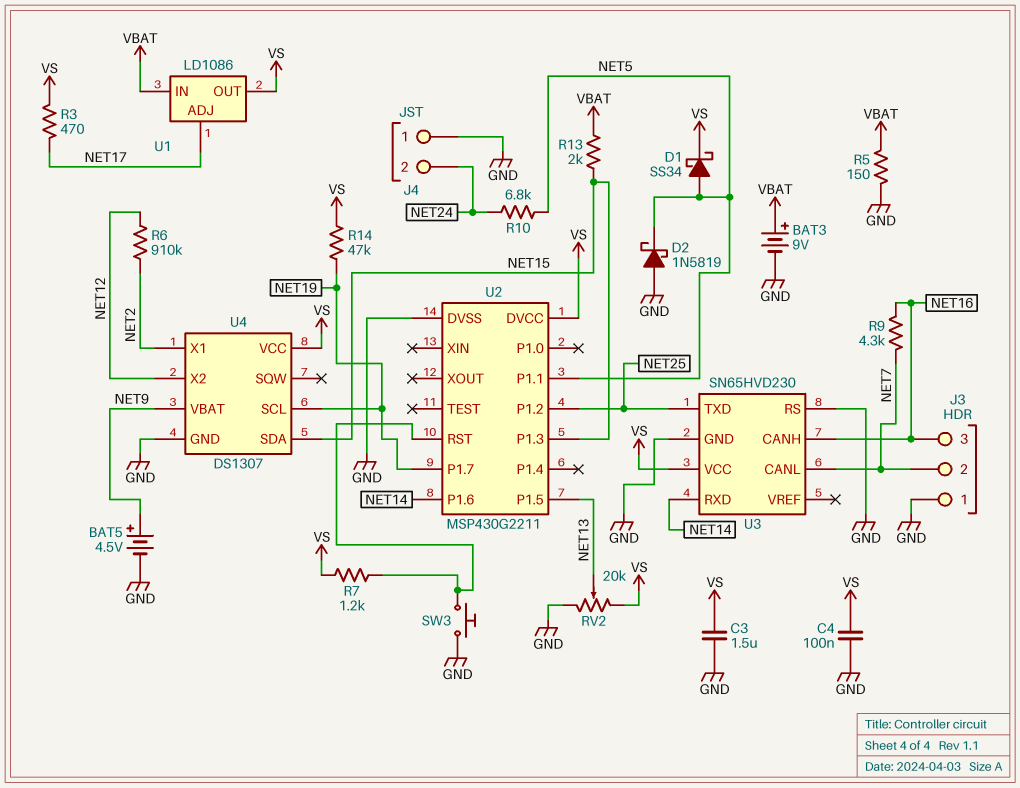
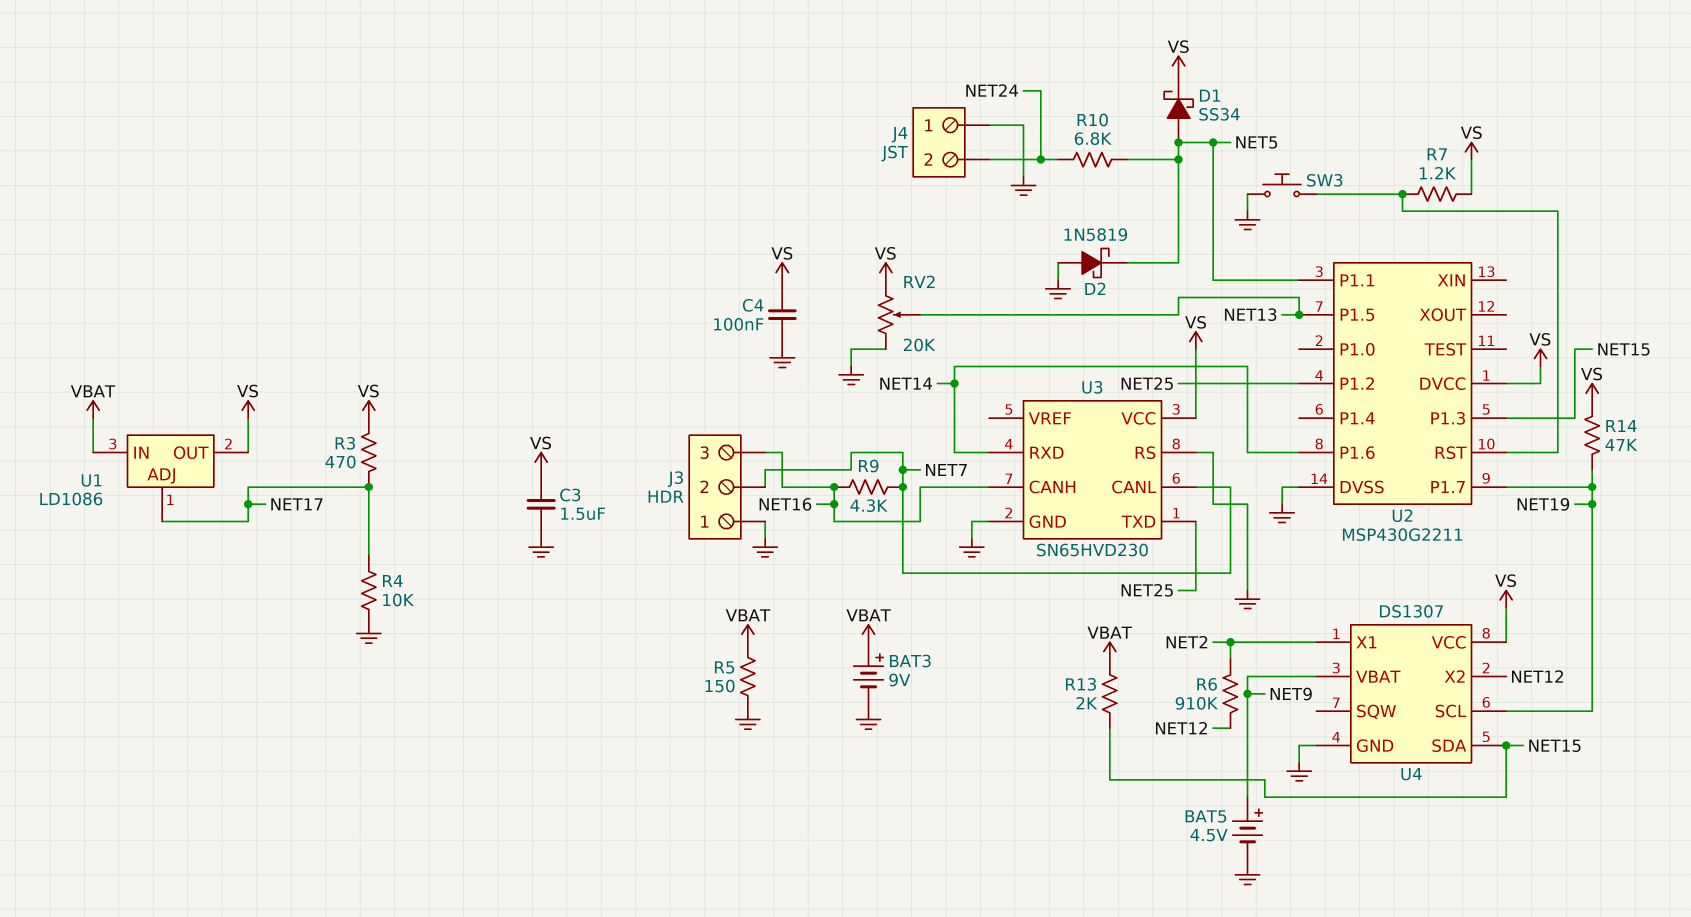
R4: none -> 10k (GND, NET17)

